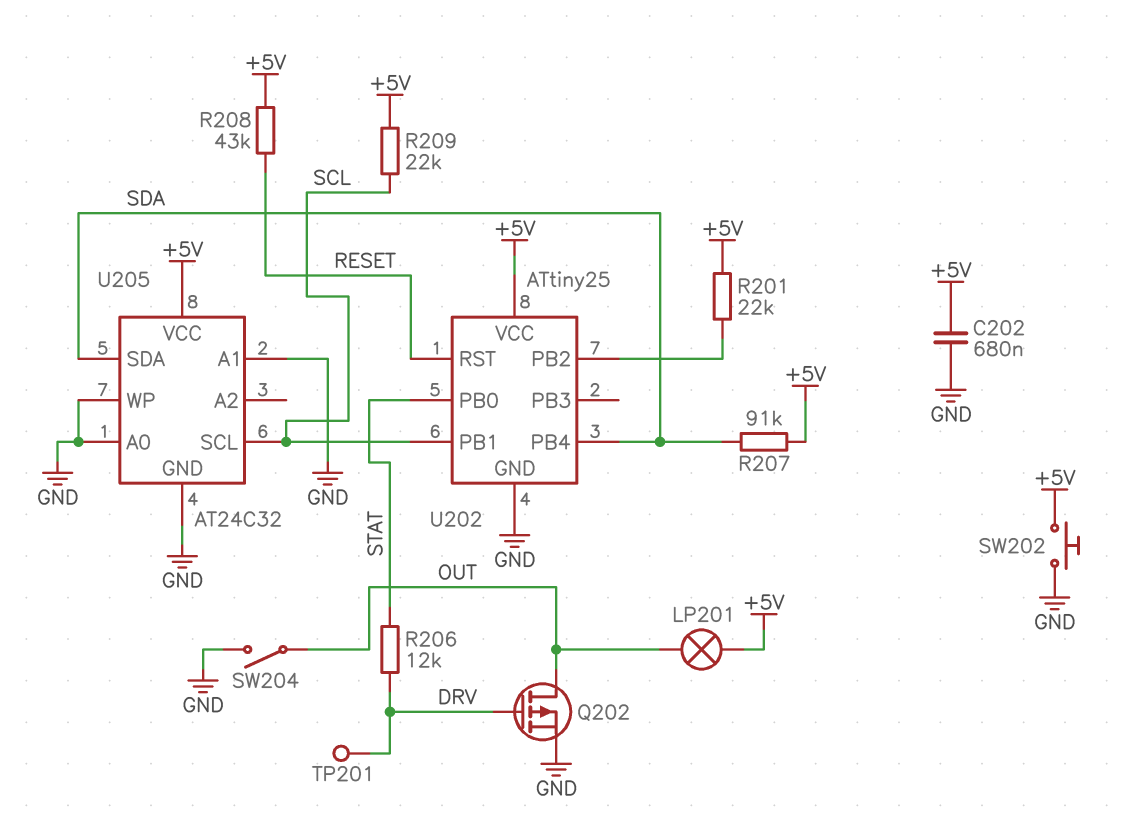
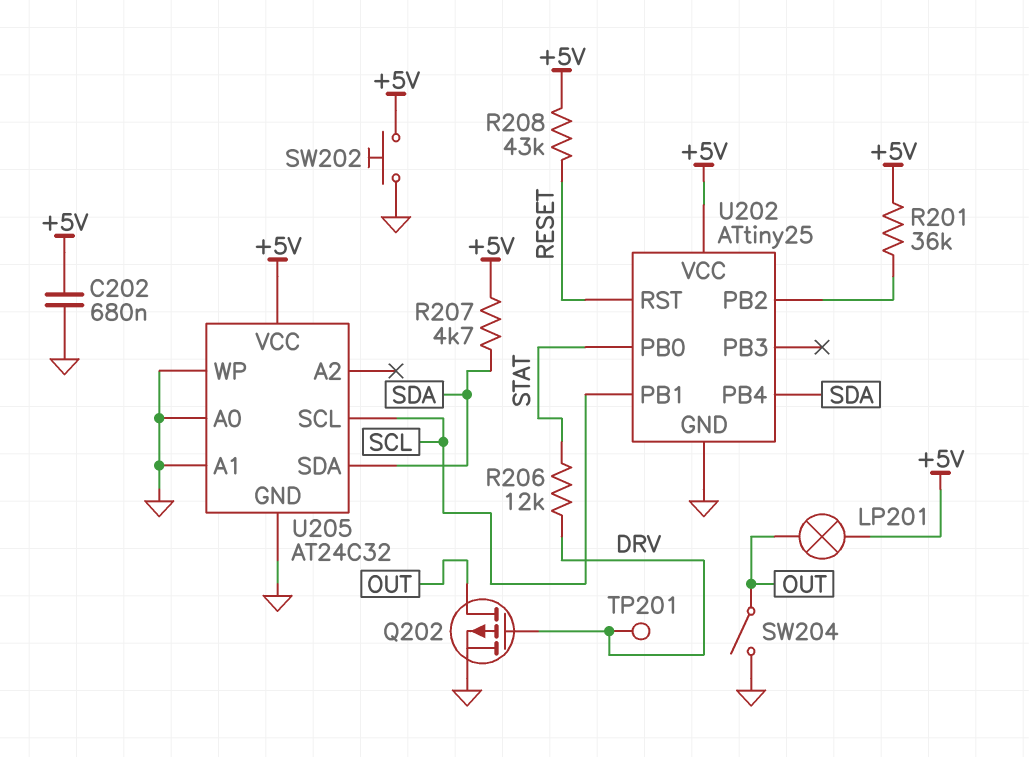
R201: 22k (+5V, U202/PB2) -> 36k (+5V, U202/PB2)
R207: 91k (+5V, SDA) -> 4.7k (+5V, SDA)
R209: 22k (+5V, SCL) -> none

